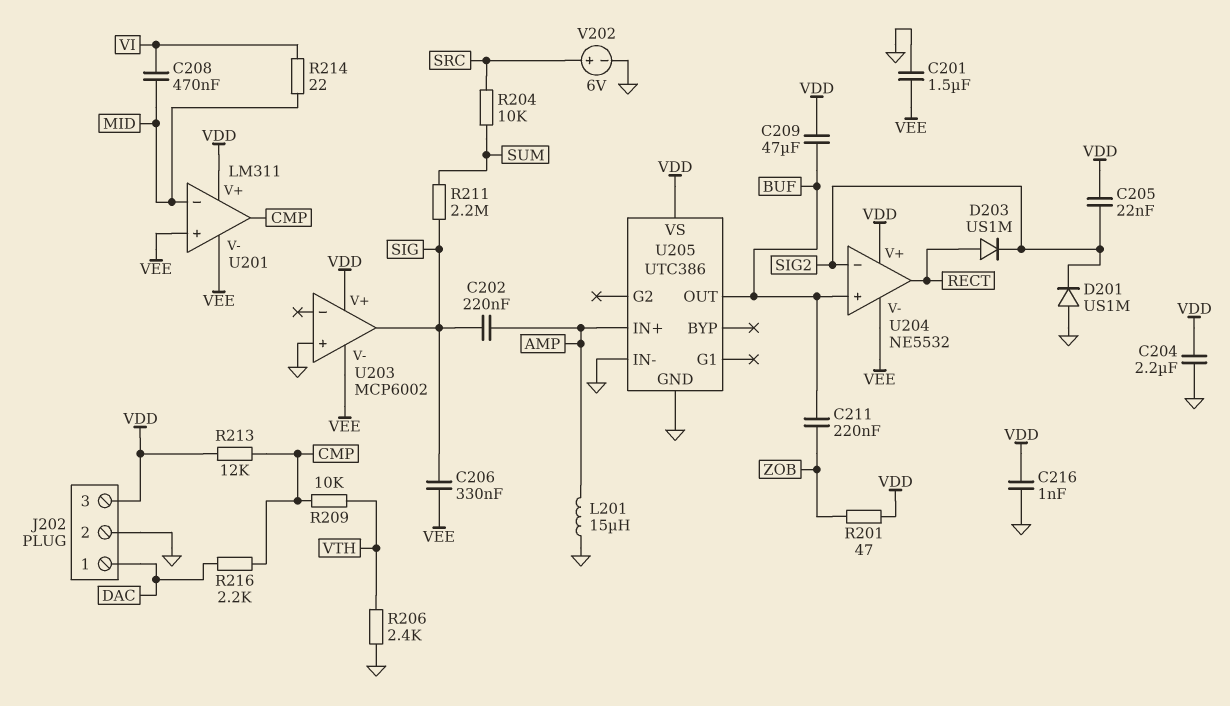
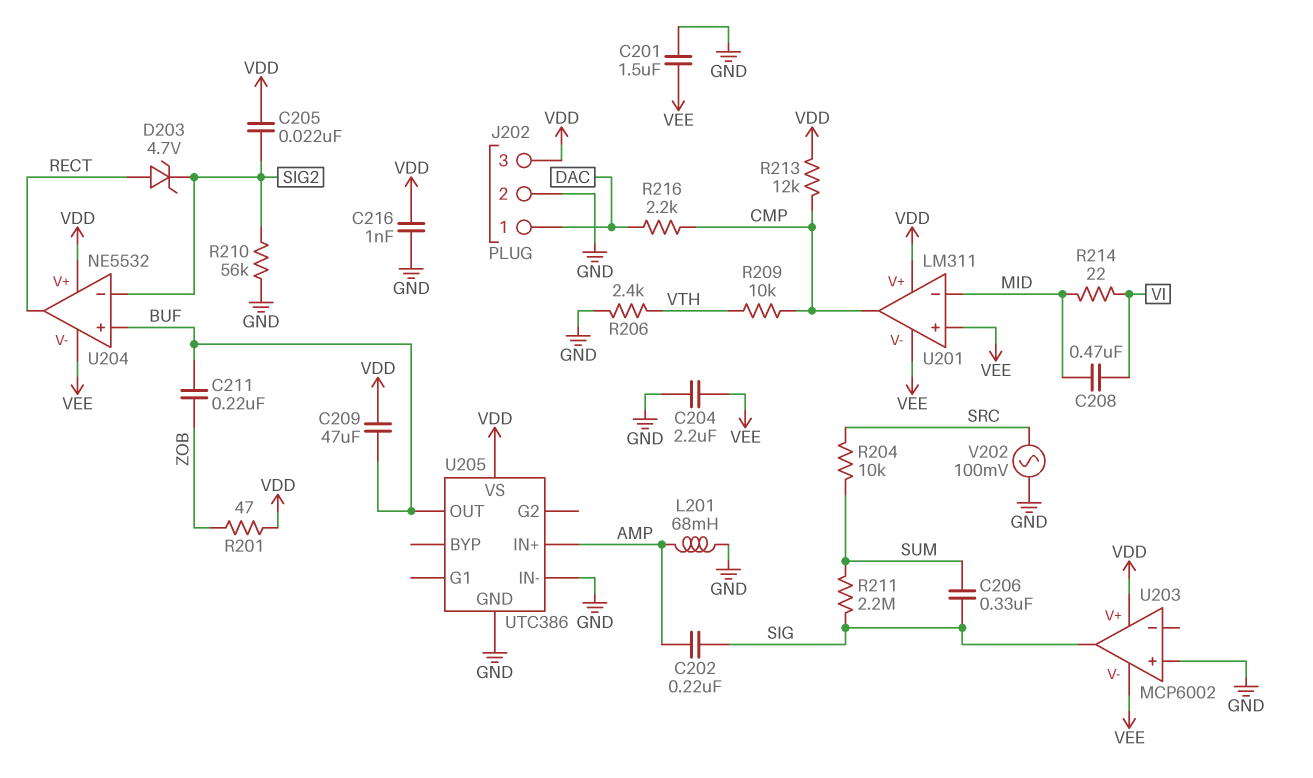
C204: 2.2uF (GND, VDD) -> 2.2uF (GND, VEE)
C206: 330nF (SIG, VEE) -> 330nF (SIG, SUM)
D201: diode US1M (A GND, K SIG2) -> none
D203: diode US1M (A RECT, K SIG2) -> zener 4.7V (A RECT, K SIG2)
L201: 15uH (AMP, GND) -> 68mH (AMP, GND)
R210: none -> 56k (GND, SIG2)
V202: 6V (plus SRC, minus GND) -> AC 100mV (GND, SRC)

